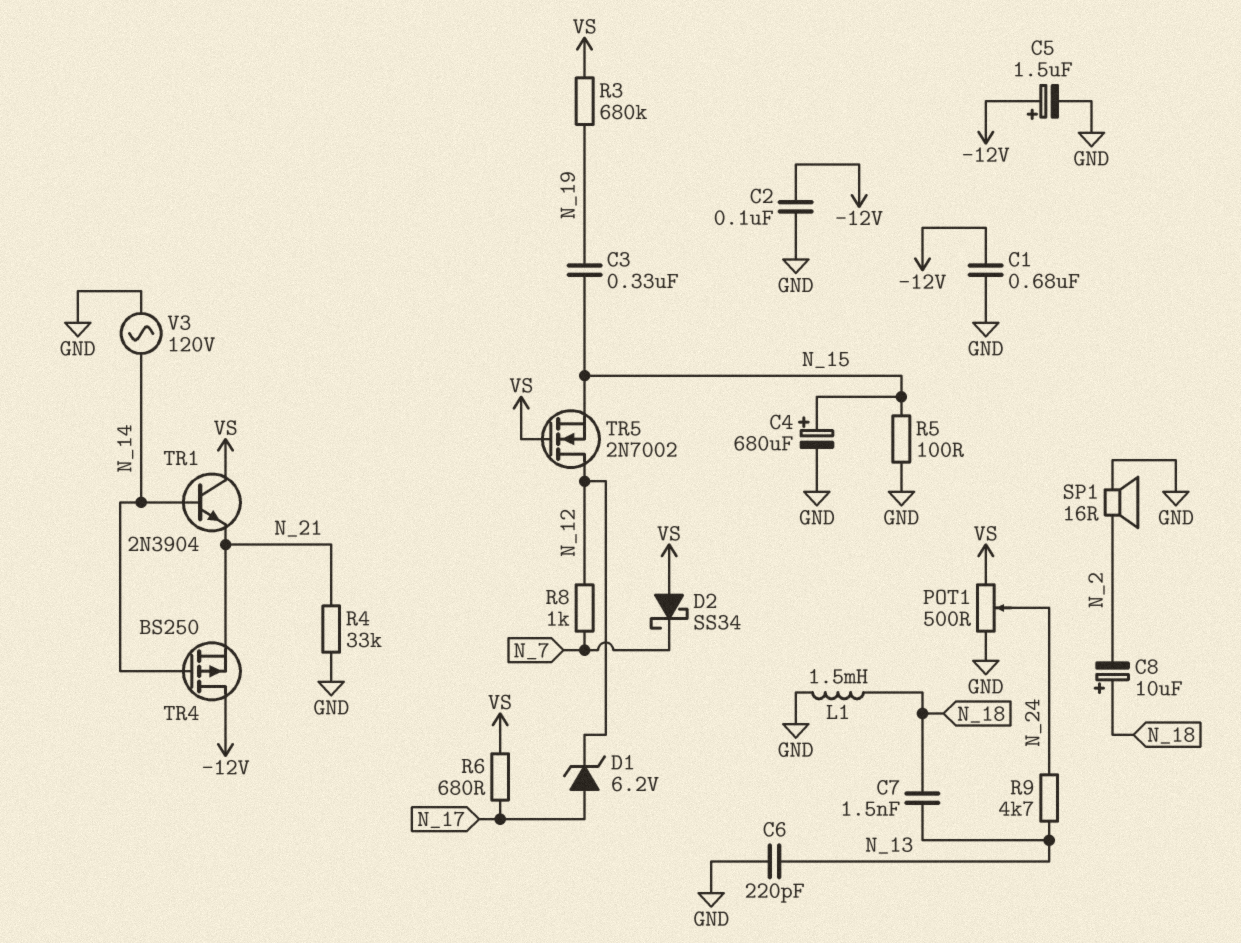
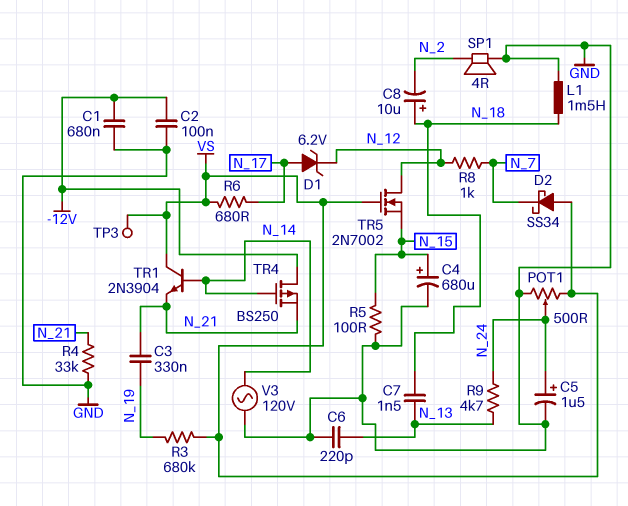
C3: 330nF (N_15, N_19) -> 330nF (N_19, N_21)
C5: 1.5uF (plus -12V, minus GND) -> 1.5uF (plus N_24, minus GND)
SP1: speaker 16R (GND, N_2) -> speaker 4R (GND, N_2)
TP3: none -> test point (VS)

